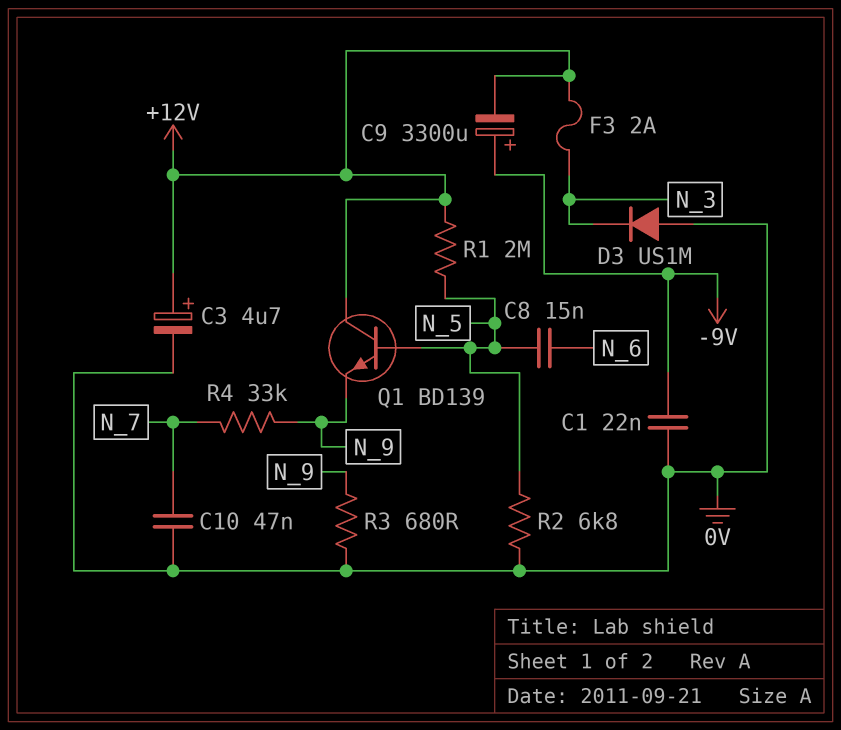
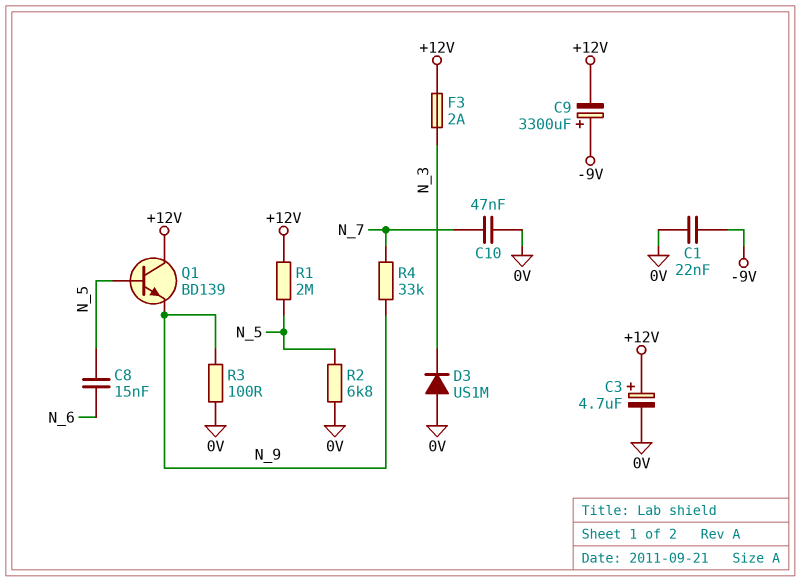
R3: 680 (0V, N_9) -> 100 (0V, N_9)

